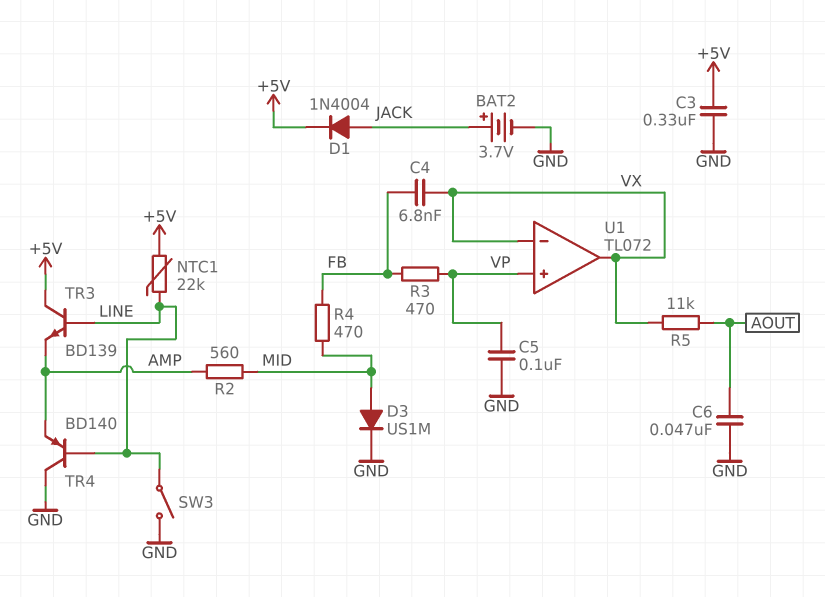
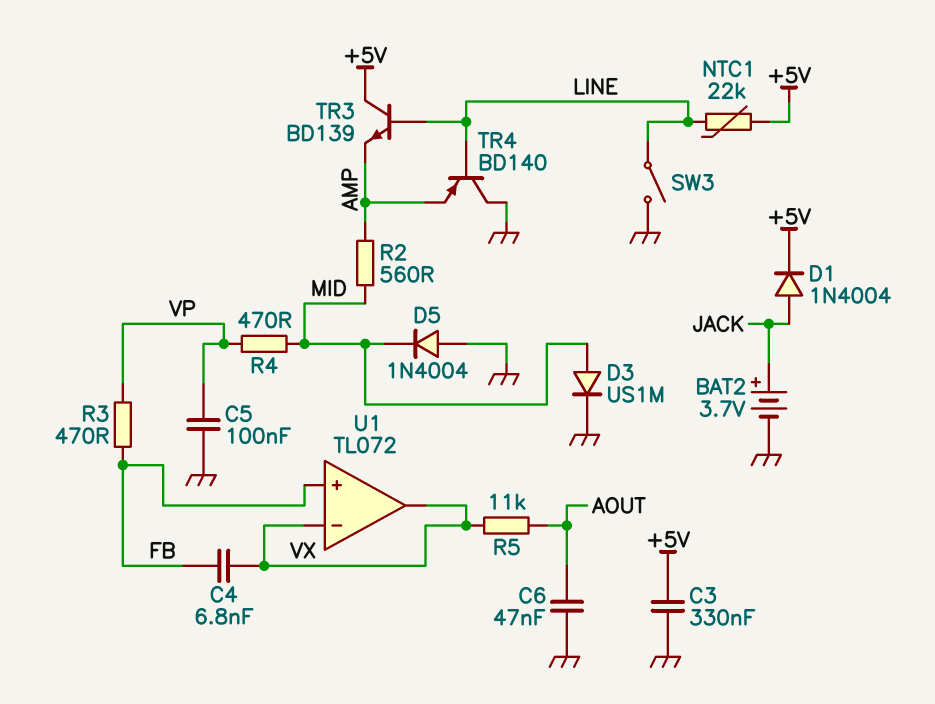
D5: none -> diode 1N4004 (A GND, K MID)
R4: 470 (FB, MID) -> 470 (MID, VP)
U1 pin in+: VP -> FB

